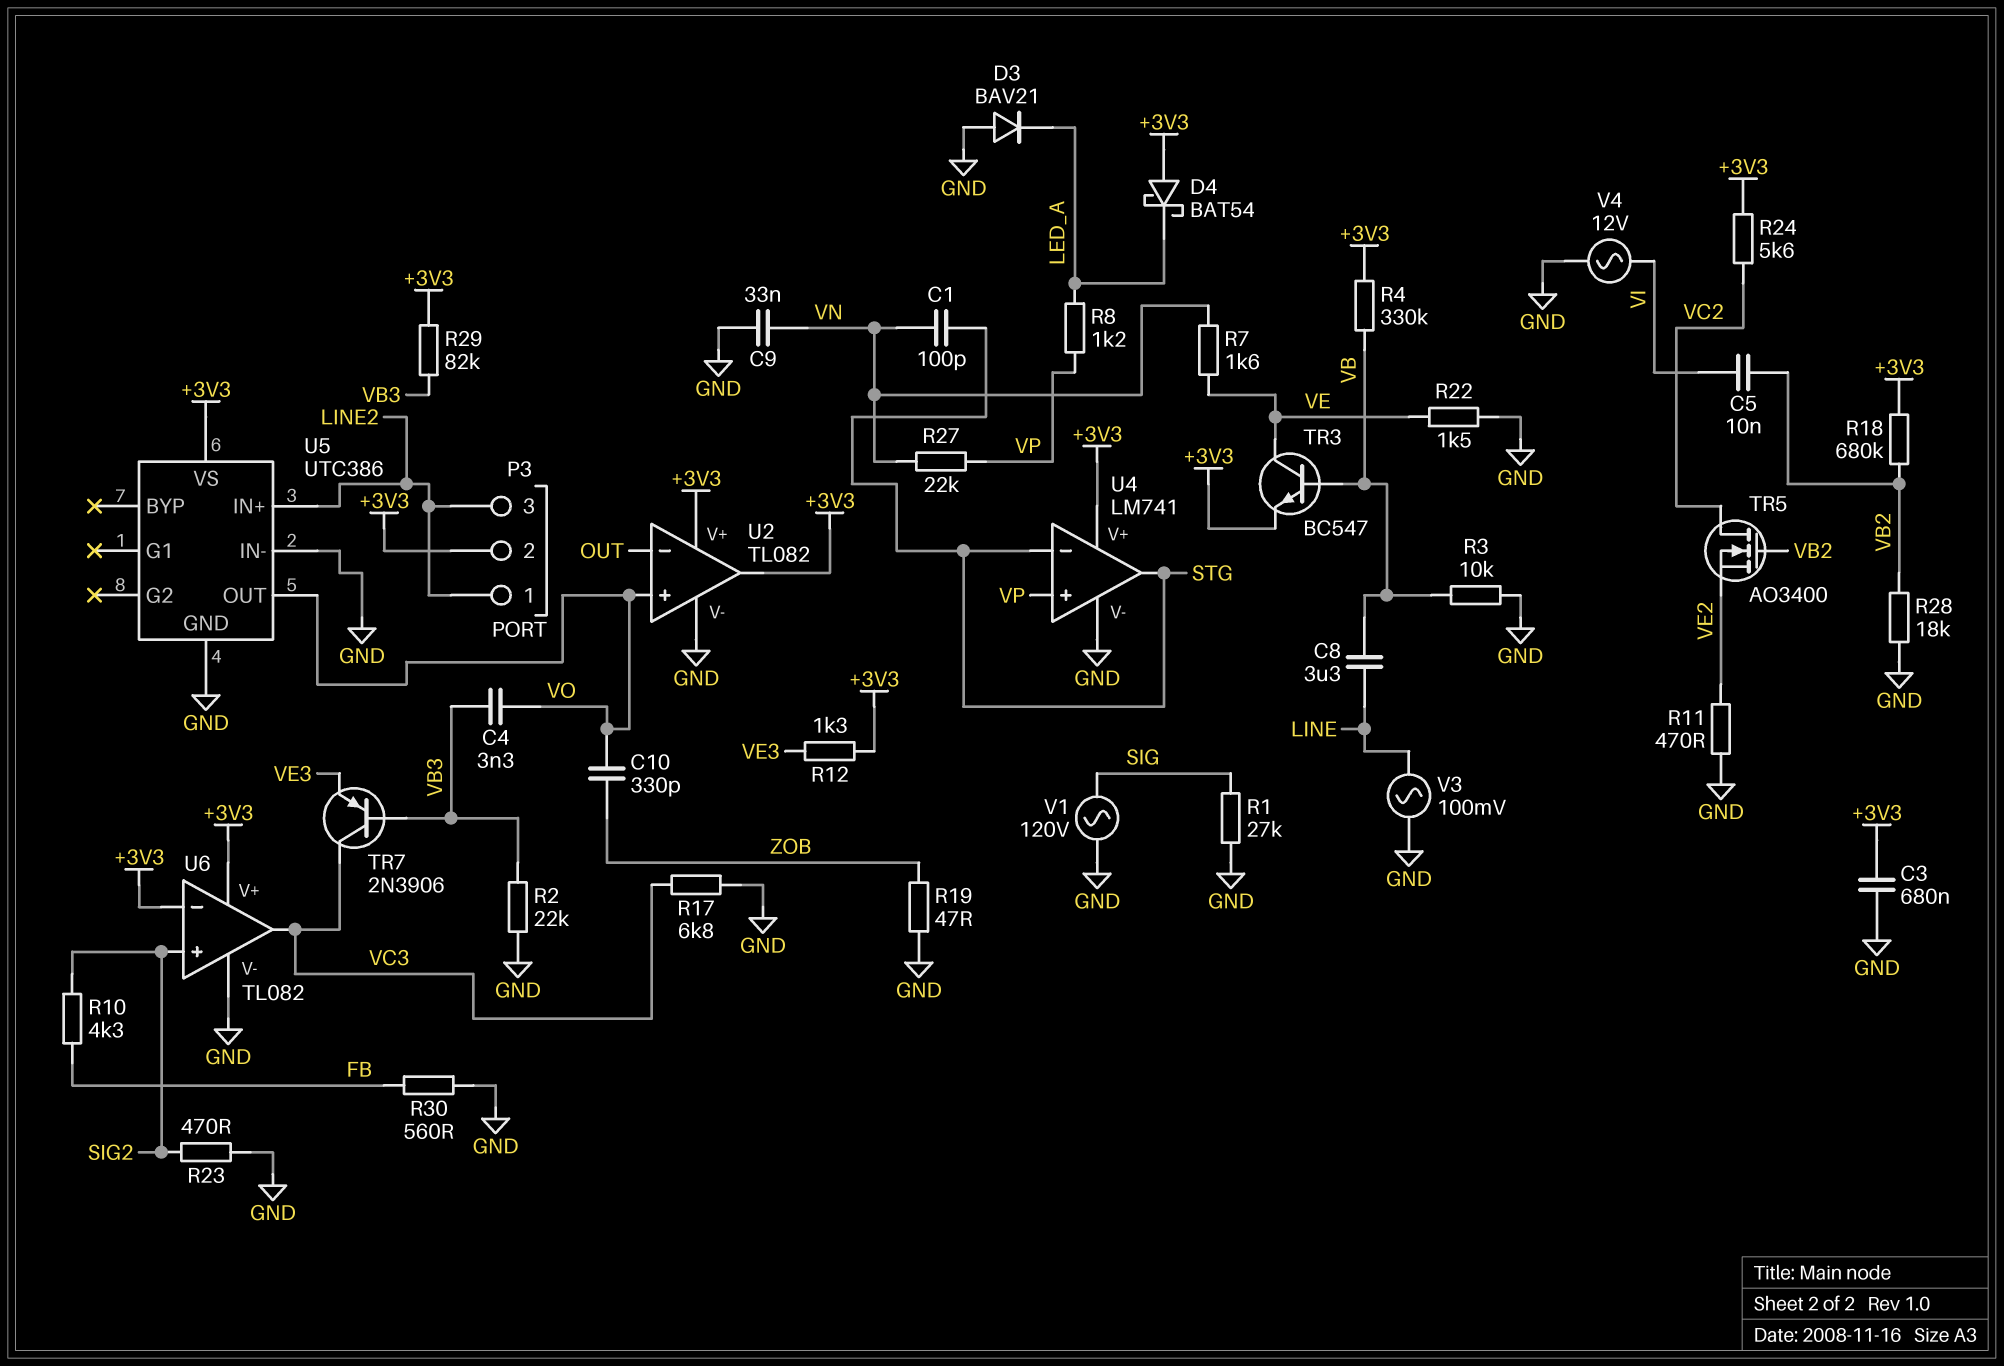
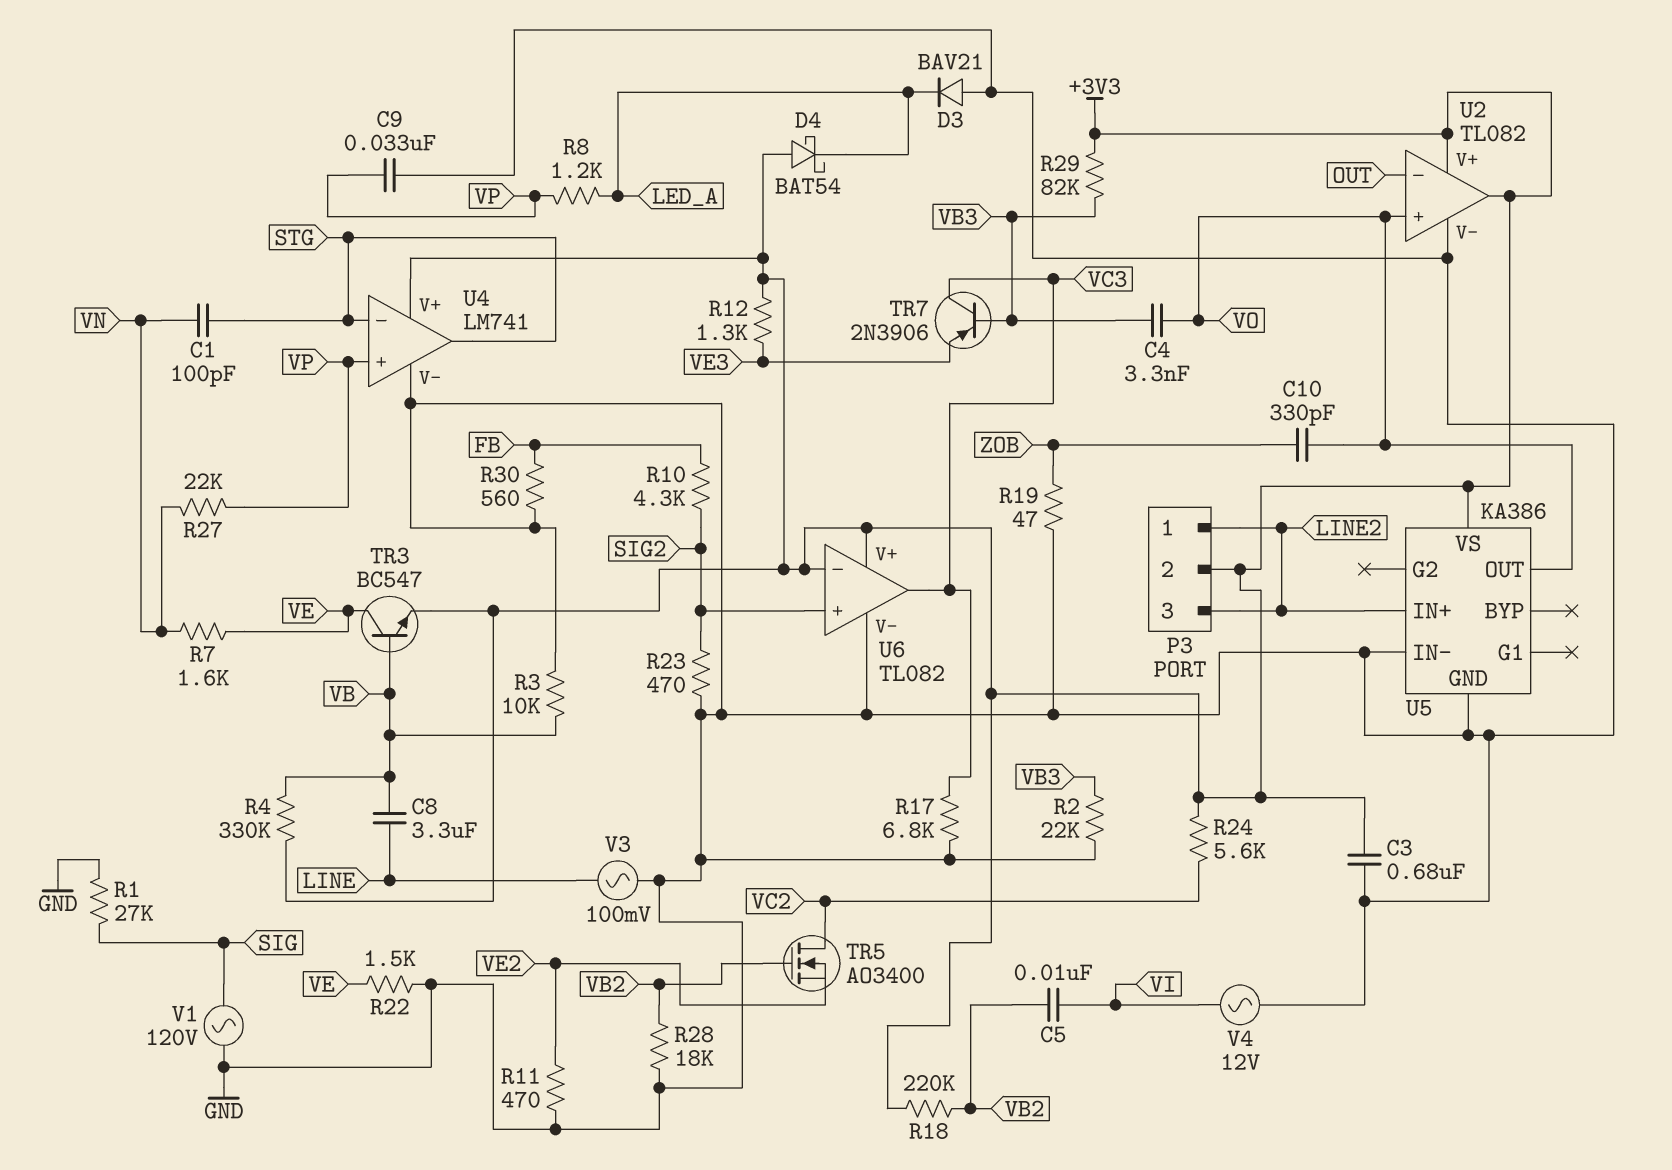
C9: 33nF (GND, VN) -> 33nF (GND, VP)
R18: 680k (+3V3, VB2) -> 220k (+3V3, VB2)
U5: UTC386 -> KA386

